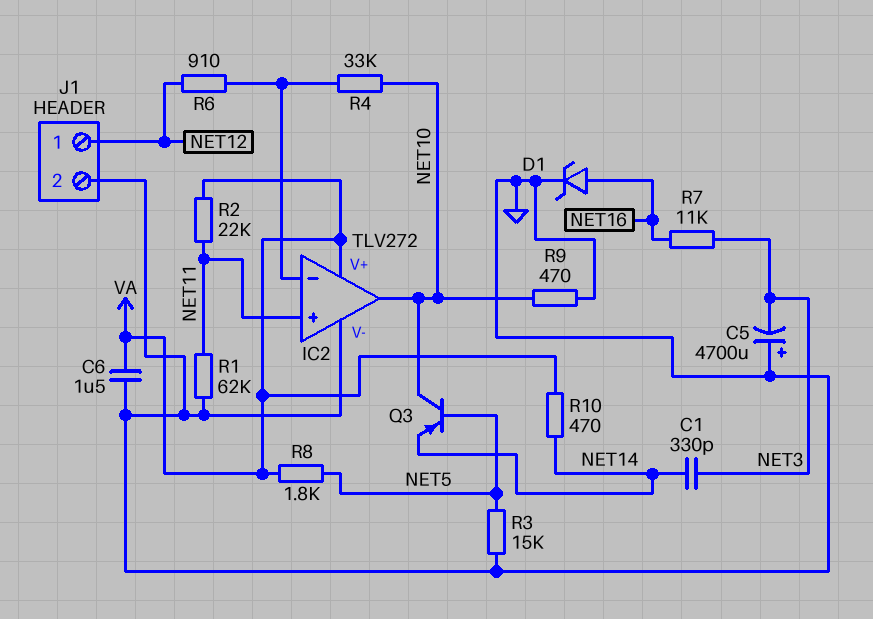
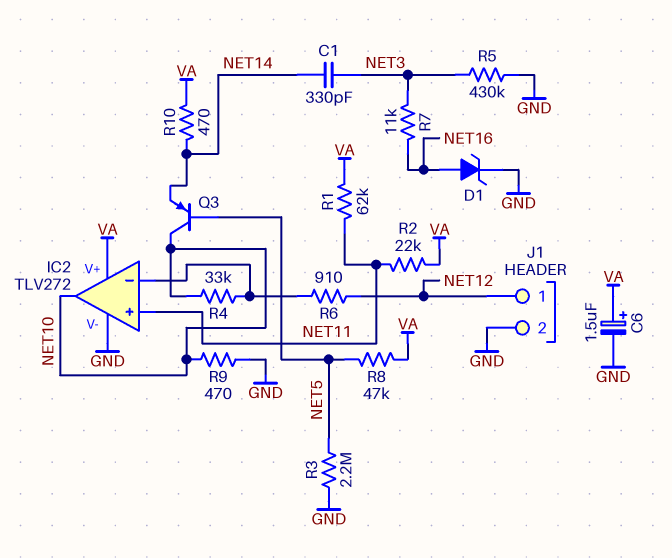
C5: 4700uF (plus GND, minus NET3) -> none
C6: 1.5uF (GND, VA) -> 1.5uF (plus VA, minus GND)
R1: 62k (GND, NET11) -> 62k (NET11, VA)
R3: 15k (GND, NET5) -> 2.2M (GND, NET5)
R5: none -> 430k (GND, NET3)
R8: 1.8k (NET5, VA) -> 47k (NET5, VA)

